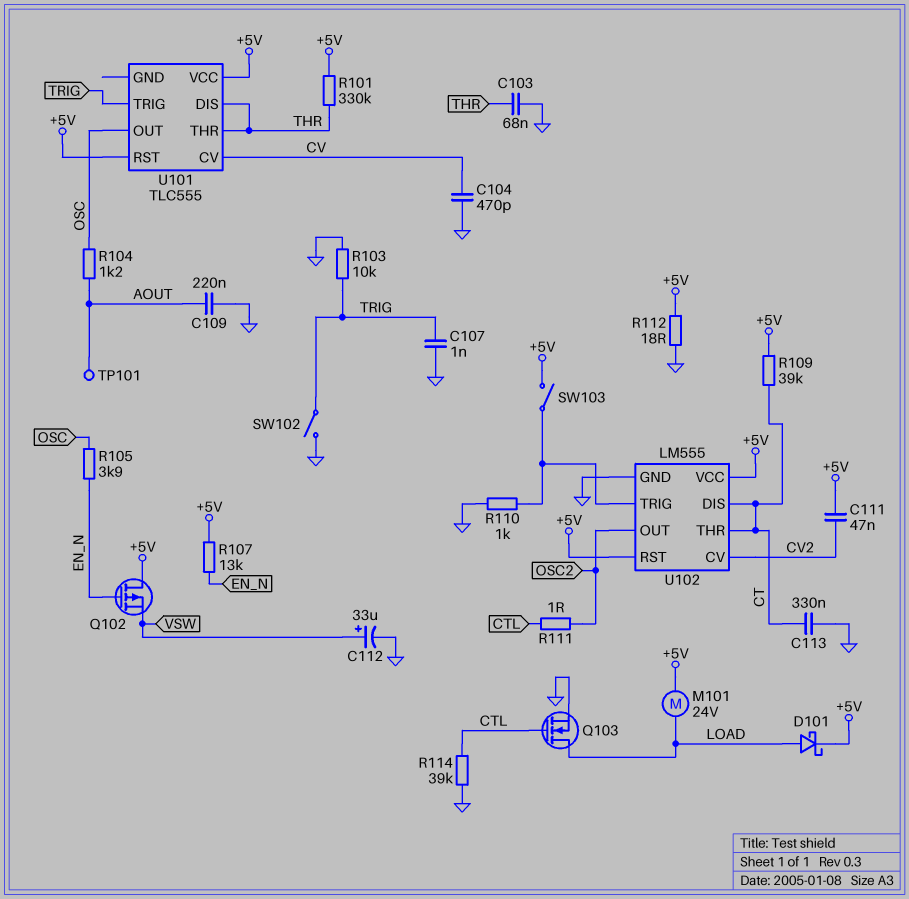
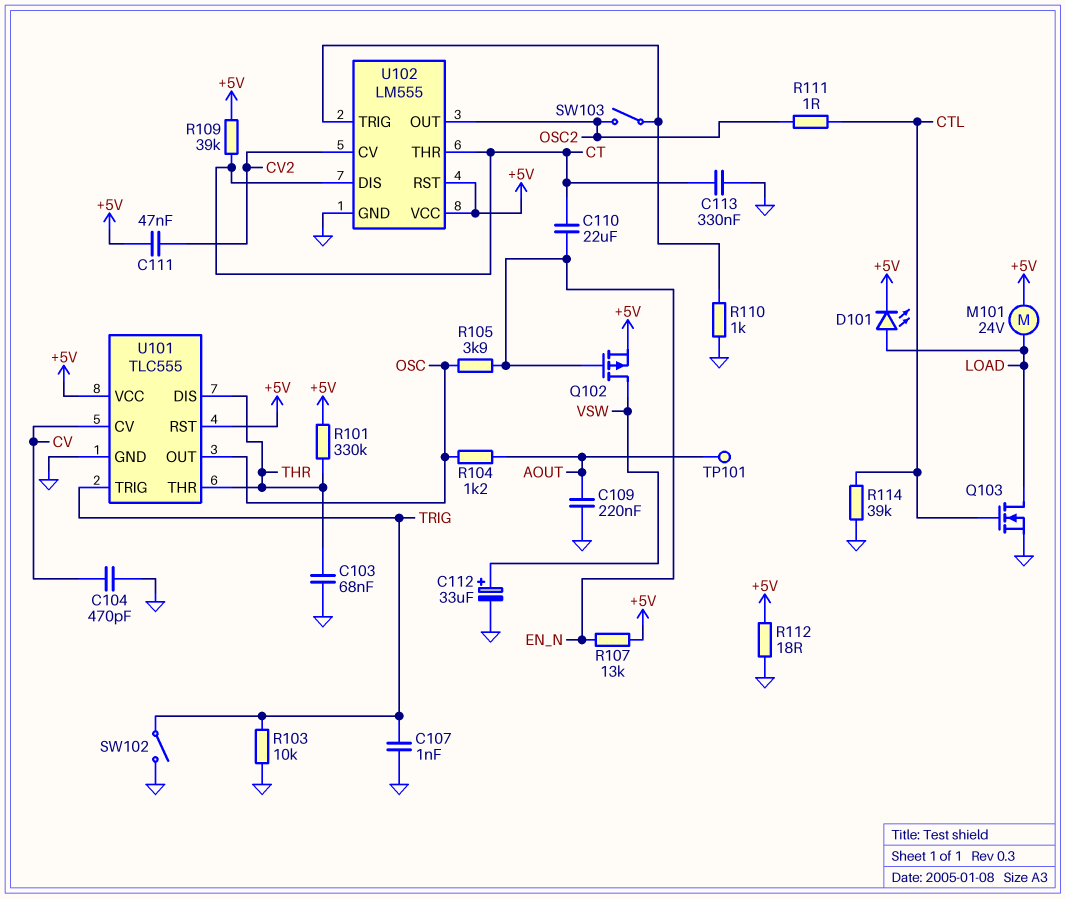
C110: none -> 22uF (CT, EN_N)
D101: schottky (A LOAD, K +5V) -> LED (A LOAD, K +5V)
Q102: PMOS (G EN_N, D +5V, S VSW) -> PMOS (G EN_N, D VSW, S +5V)
SW103: switch (+5V, U102/TRIG) -> switch (OSC2, U102/TRIG)
U101 pin GND: none -> GND

